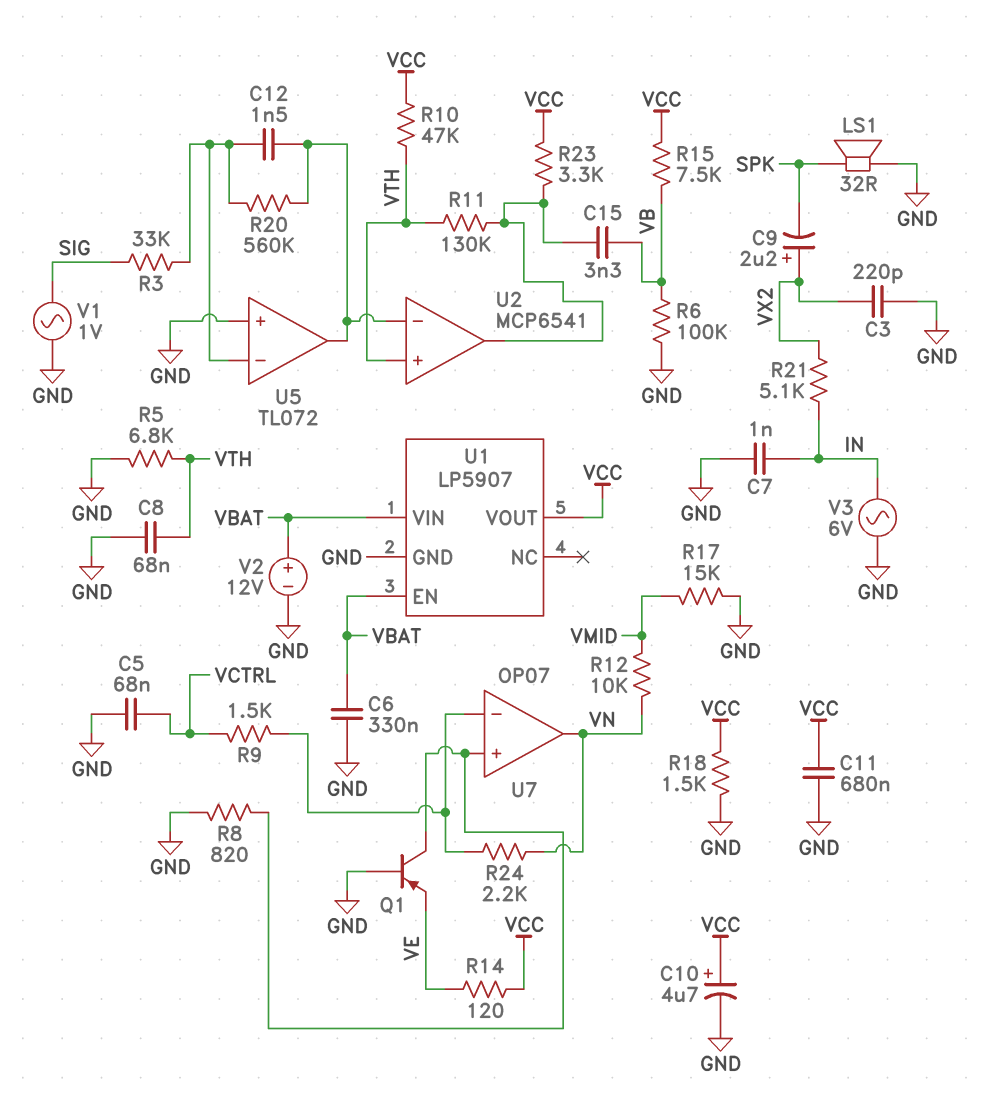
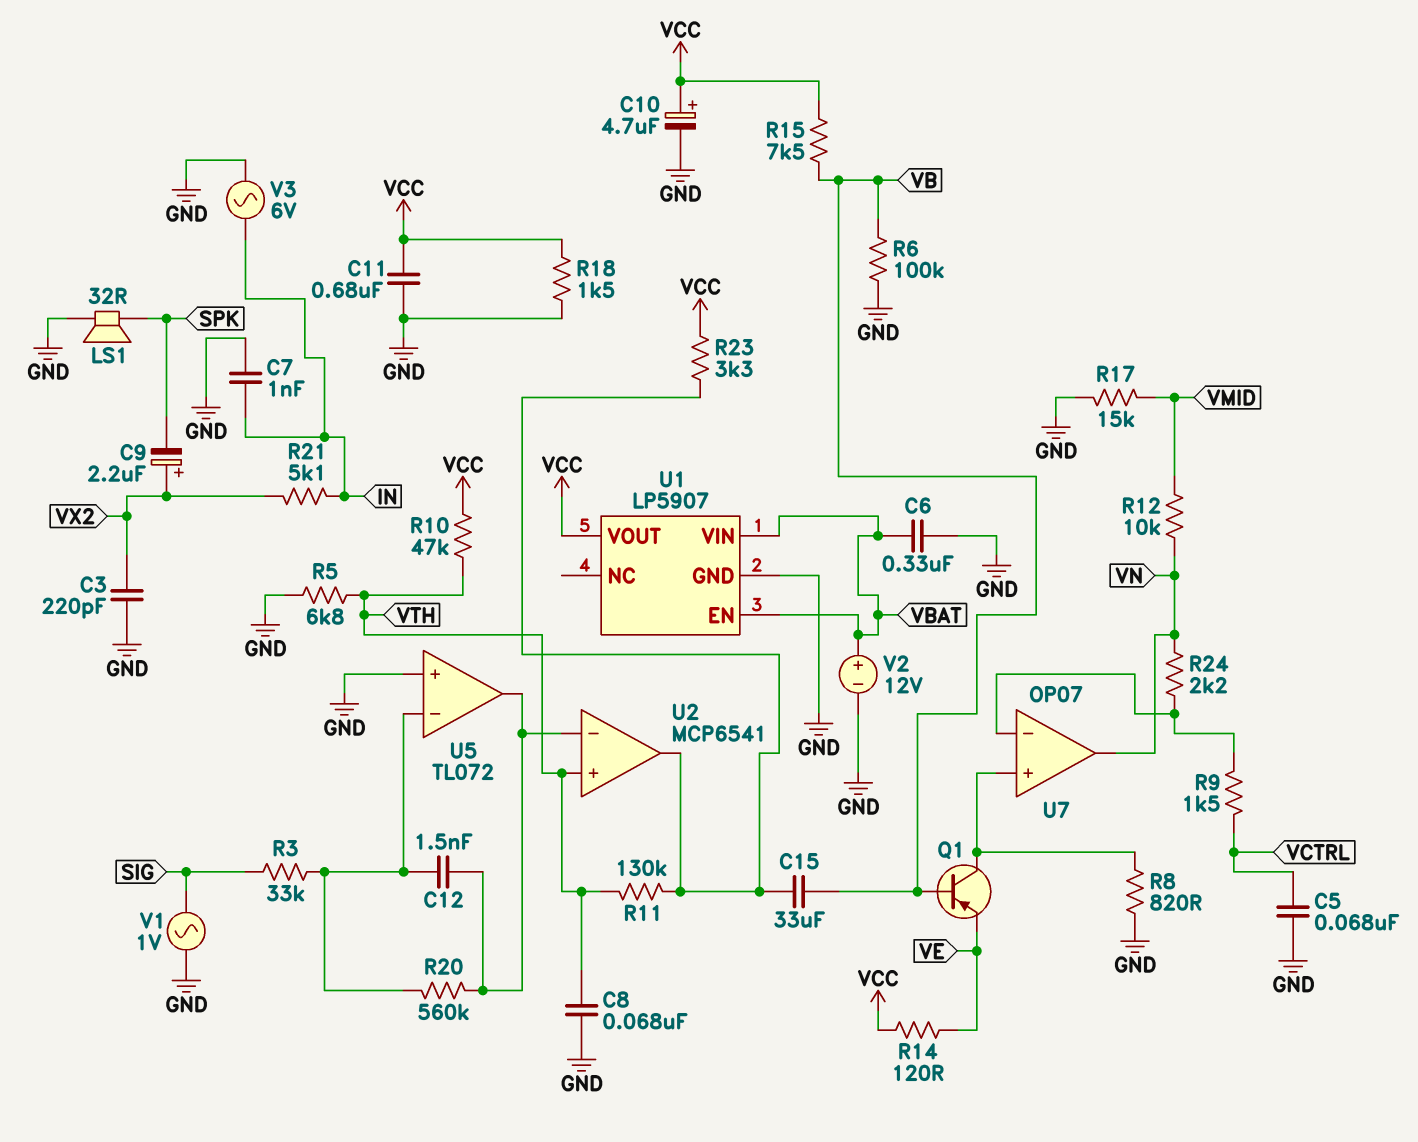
C15: 3.3nF (U2/out, VB) -> 33uF (U2/out, VB)
Q1: PNP (B GND, C U7/in+, E VE) -> PNP (B VB, C U7/in+, E VE)

